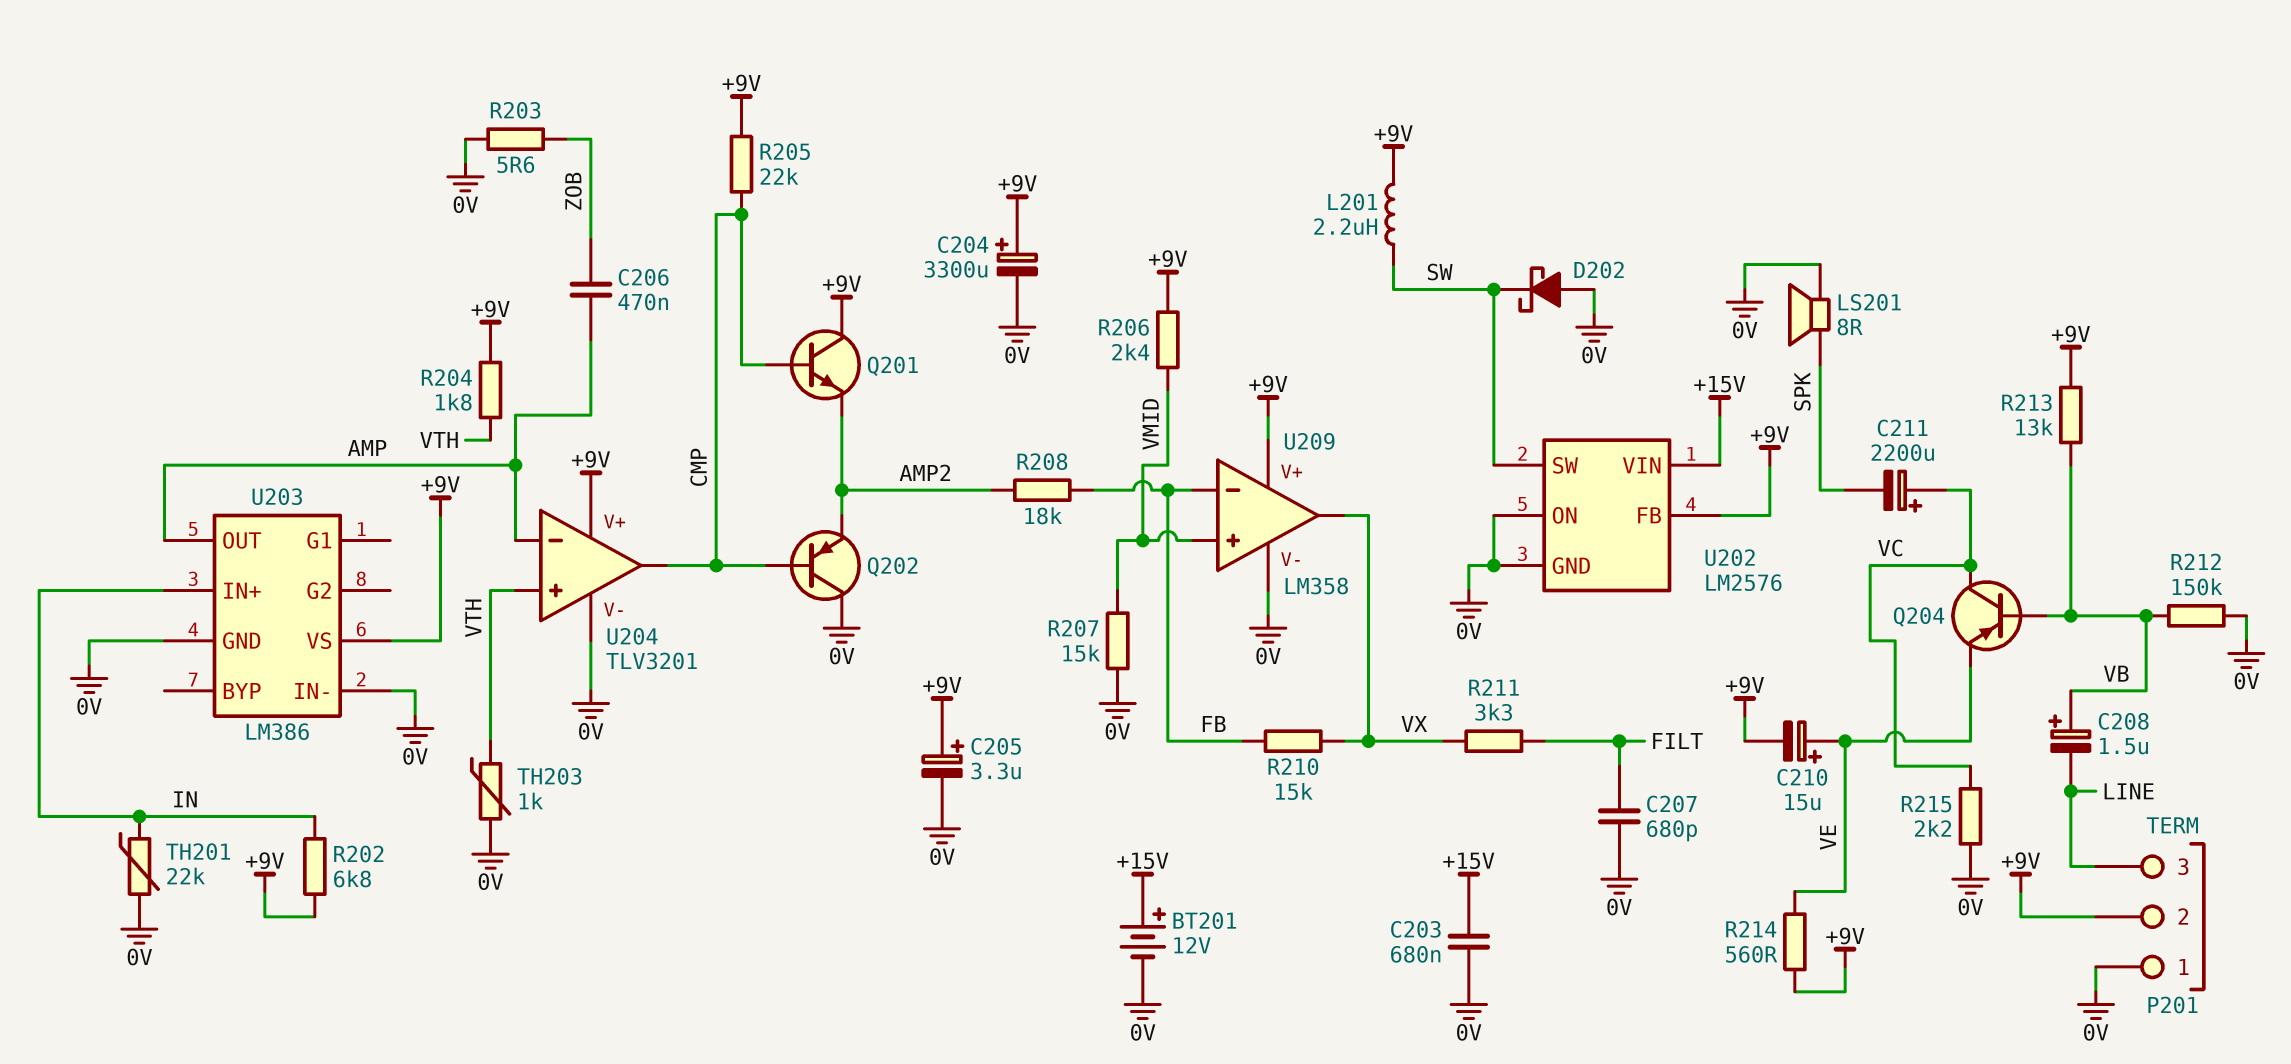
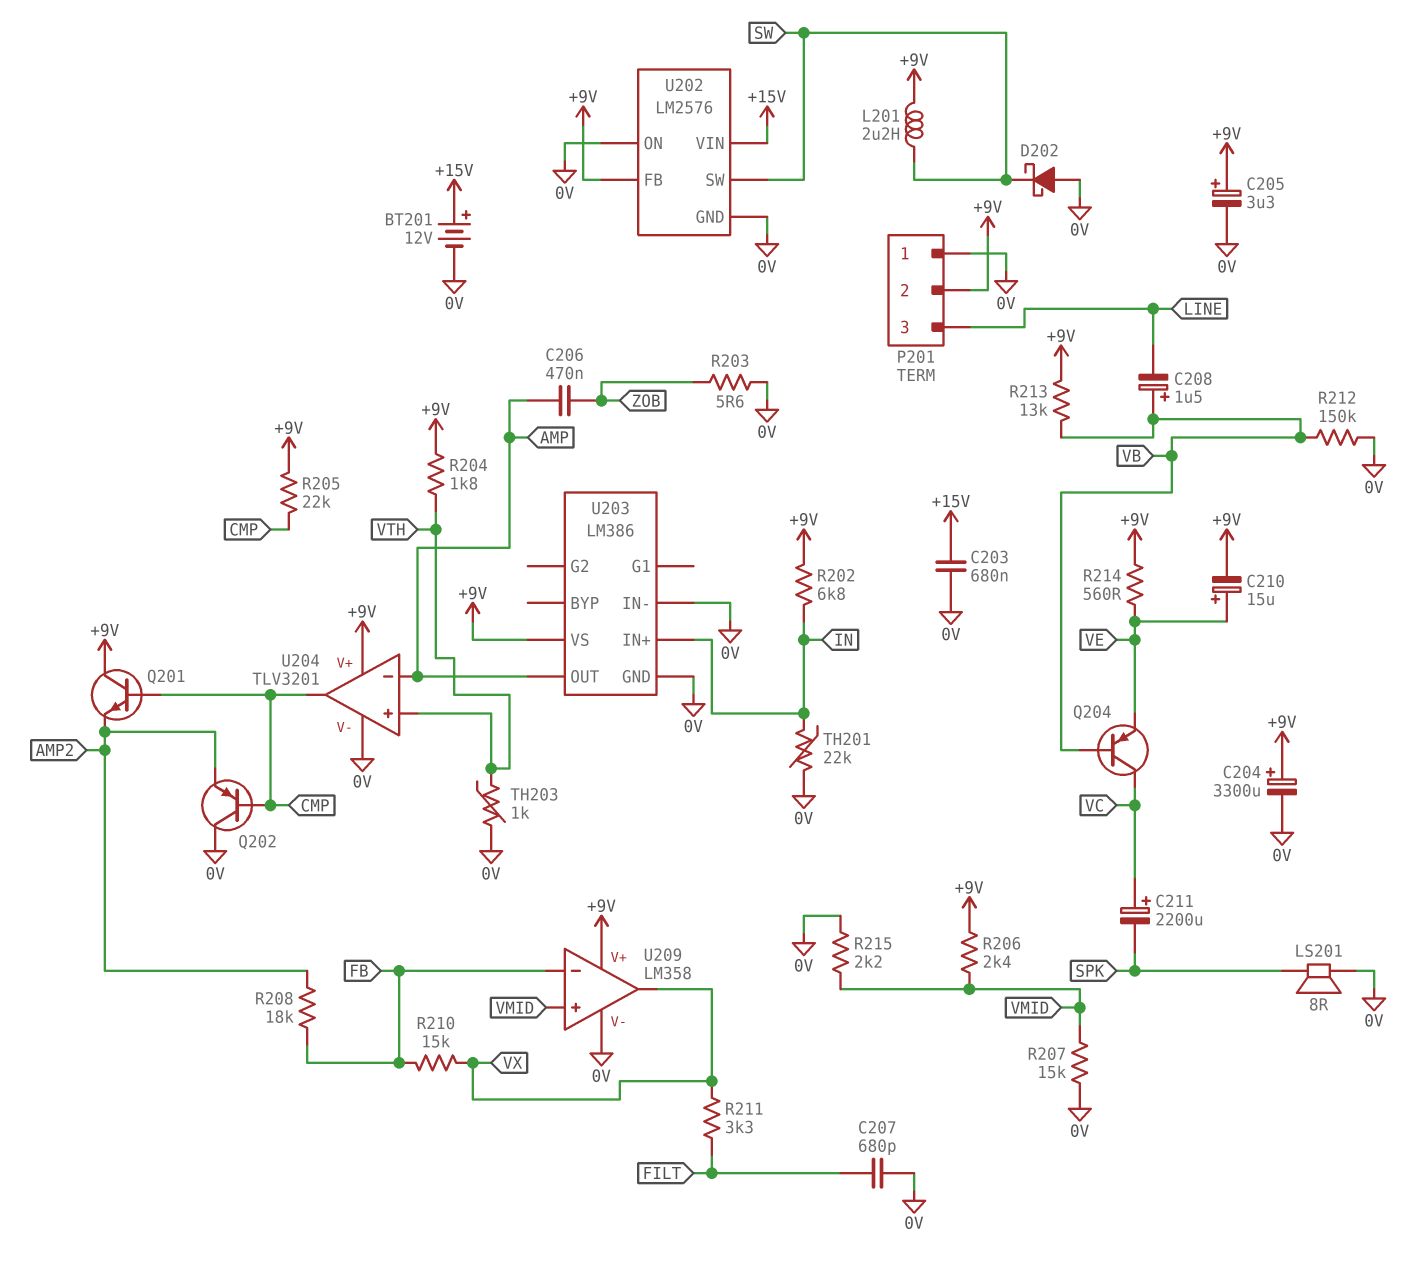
R215: 2.2k (0V, VC) -> 2.2k (0V, VMID)

